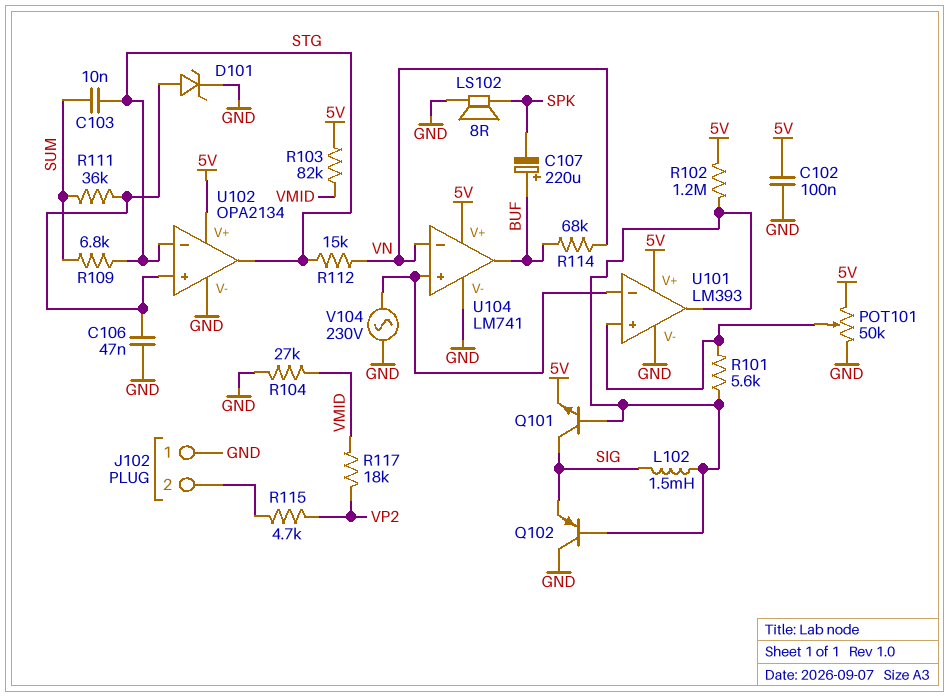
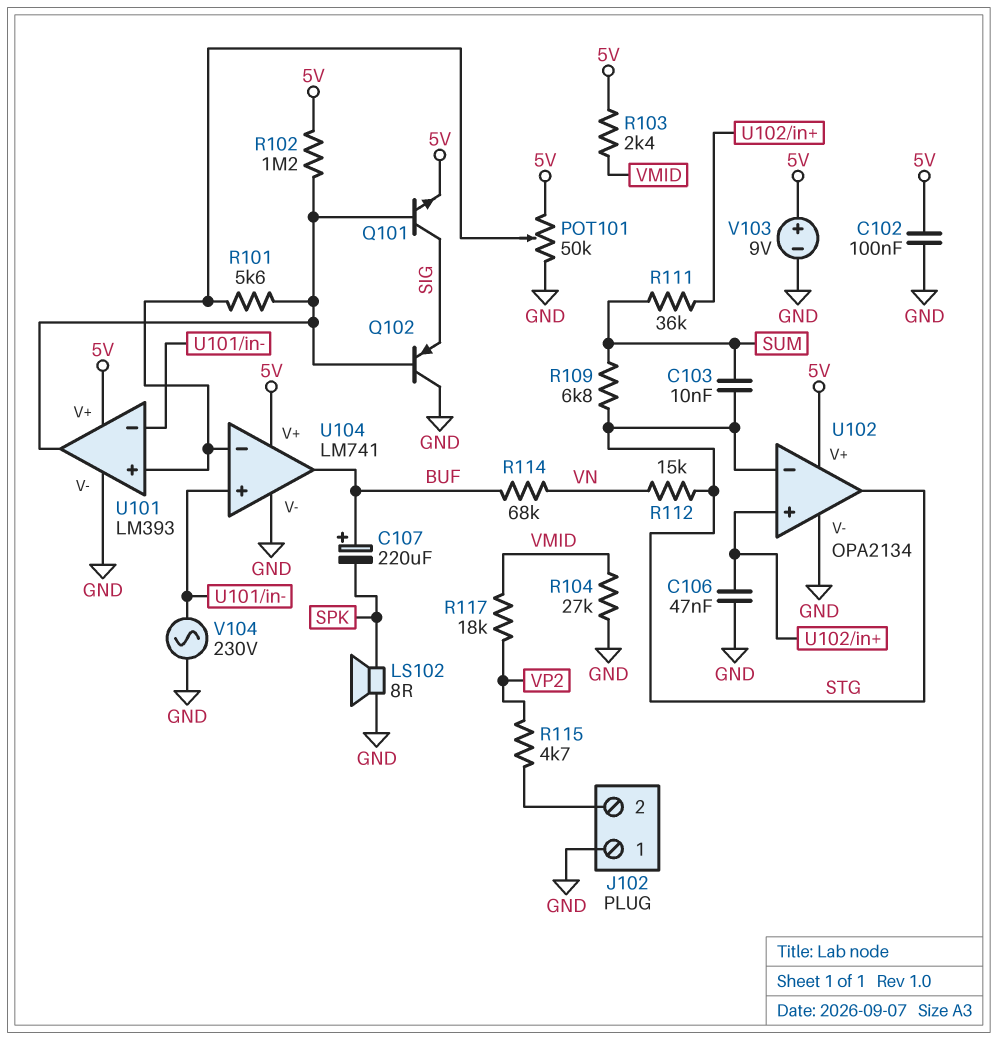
D101: zener (A U102/in+, K GND) -> none
L102: 1.5mH (SIG, U101/out) -> none
R103: 82k (5V, VMID) -> 2.4k (5V, VMID)
U104 pin in-: VN -> U101/in+
V103: none -> 9V (plus 5V, minus GND)

